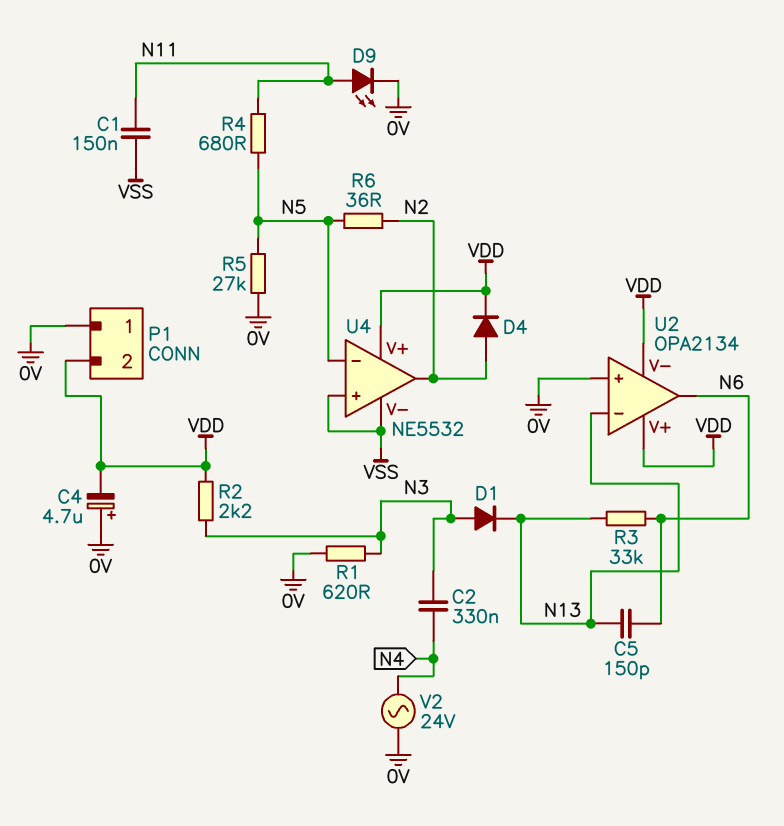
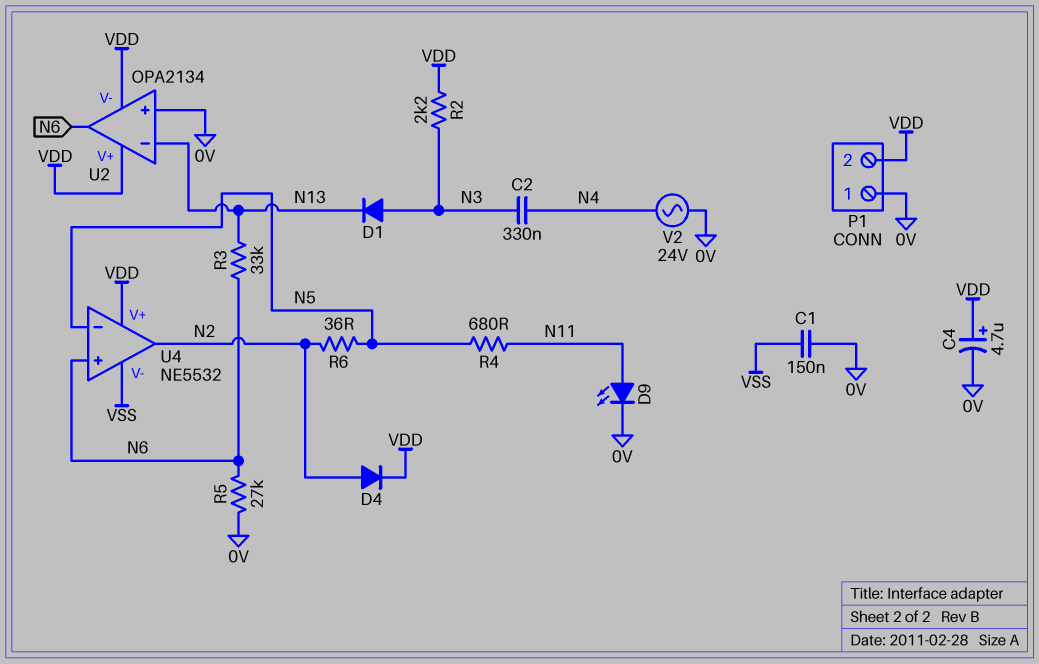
C1: 150nF (N11, VSS) -> 150nF (0V, VSS)
C4: 4.7uF (plus 0V, minus VDD) -> 4.7uF (plus VDD, minus 0V)
C5: 150pF (N6, N13) -> none
R1: 620 (0V, N3) -> none
R5: 27k (0V, N5) -> 27k (0V, N6)
U4 pin in+: VSS -> N6

